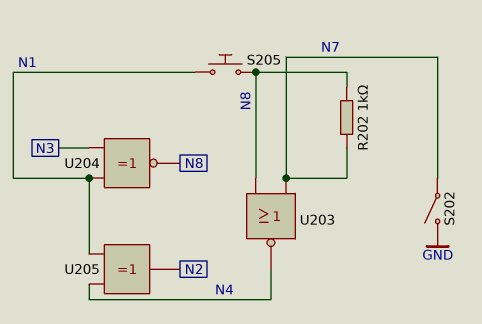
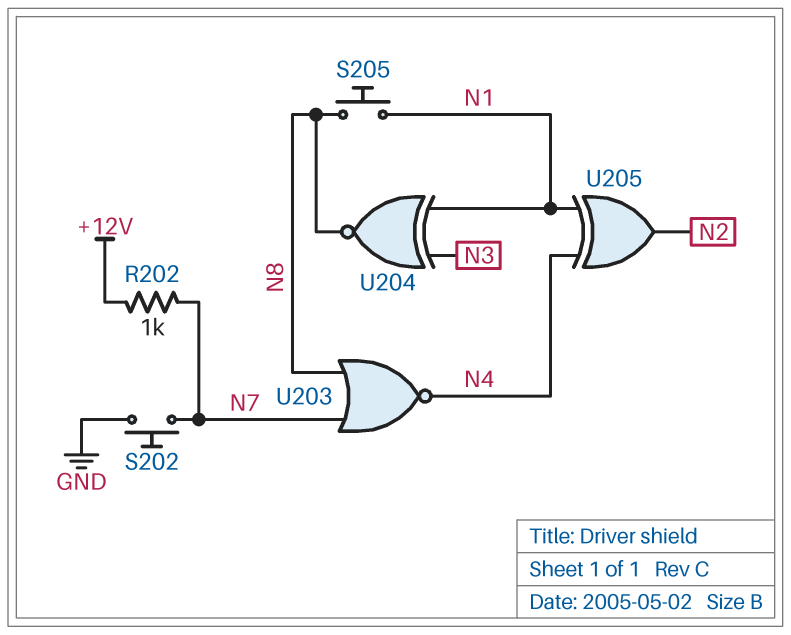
R202: 1k (N7, N8) -> 1k (+12V, N7)
S202: switch (GND, N7) -> button (GND, N7)

